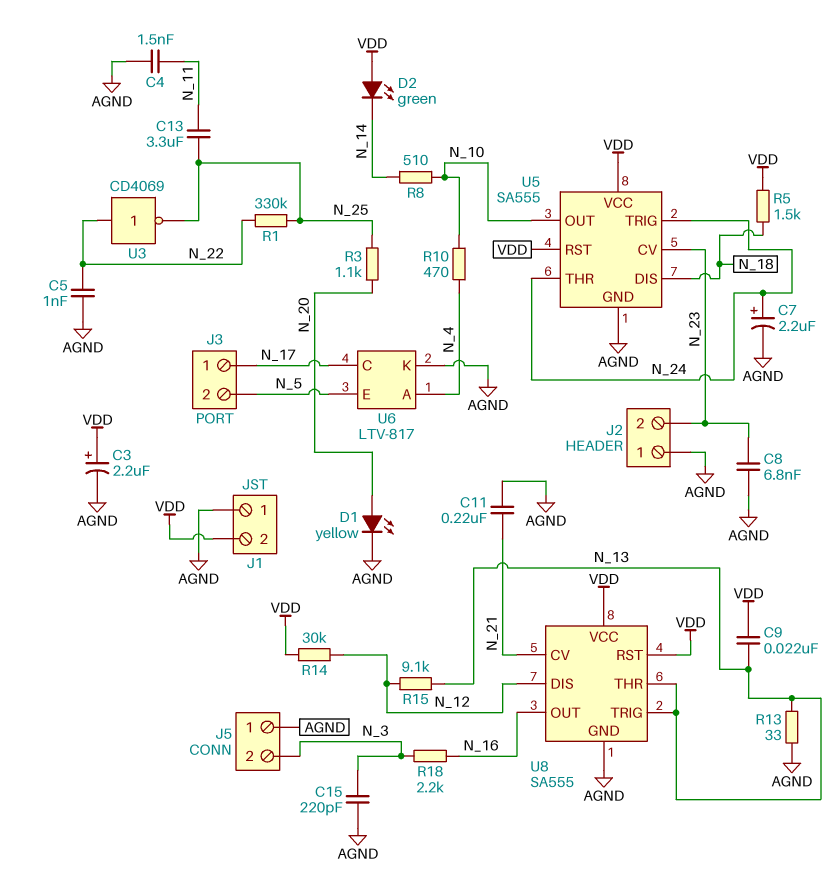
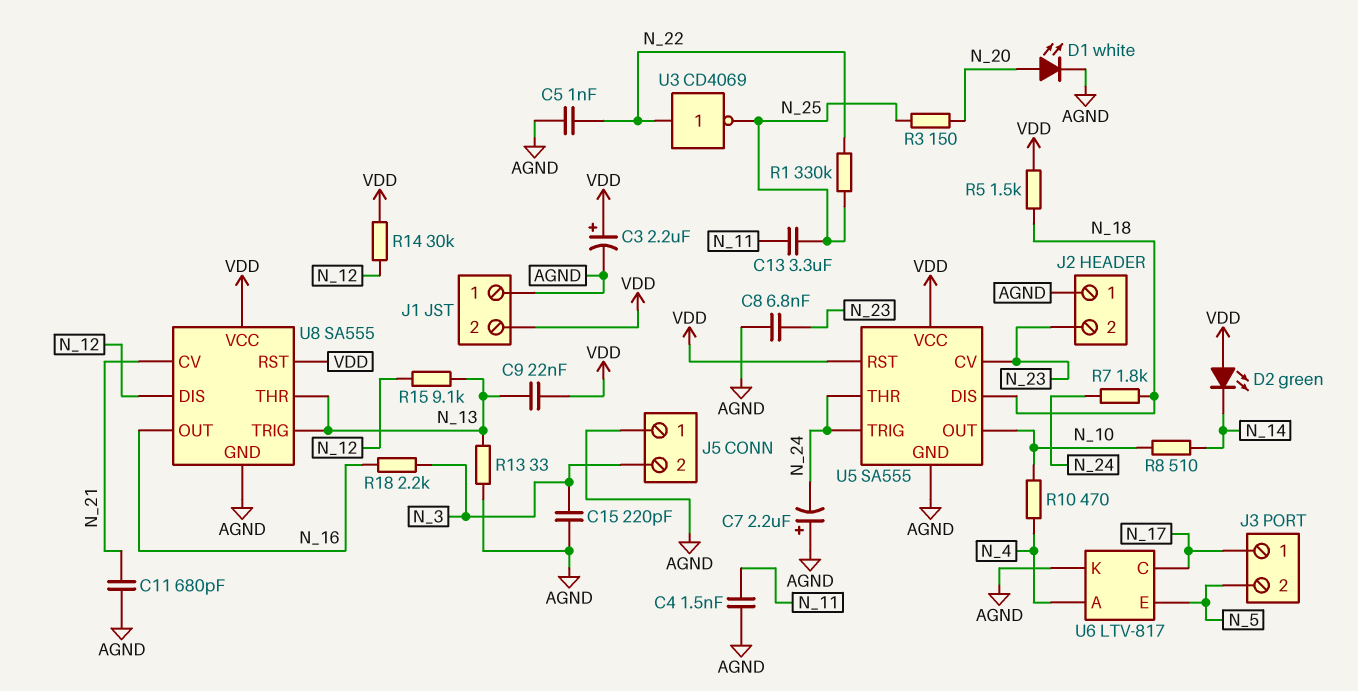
C7: 2.2uF (plus N_24, minus AGND) -> 2.2uF (plus AGND, minus N_24)
C11: 220nF (AGND, N_21) -> 680pF (AGND, N_21)
D1: LED yellow (A N_20, K AGND) -> LED white (A N_20, K AGND)
R3: 1.1k (N_20, N_25) -> 150 (N_20, N_25)
R7: none -> 1.8k (N_18, N_24)

